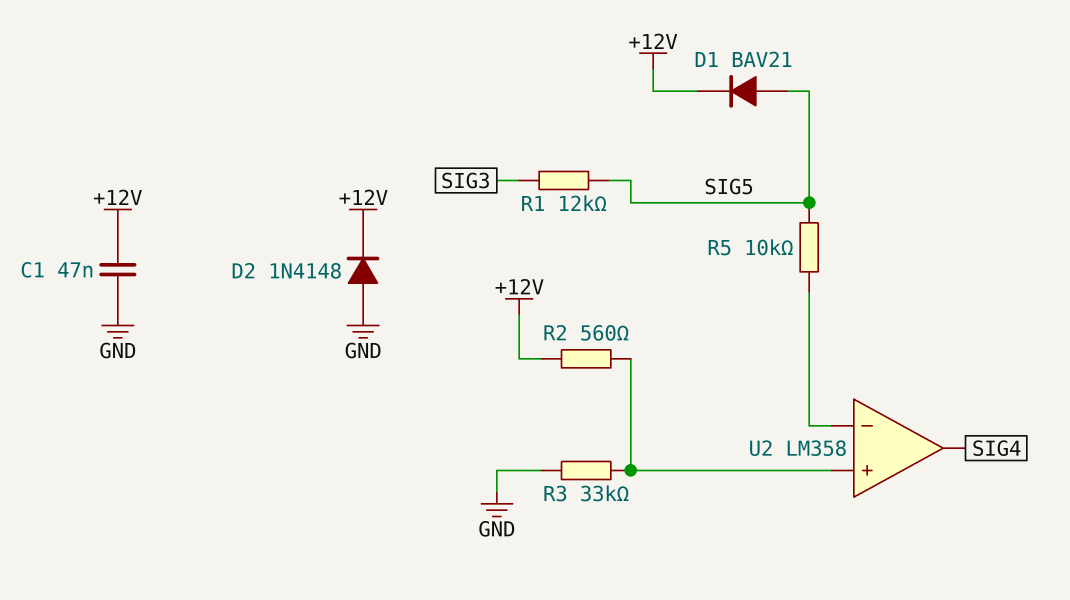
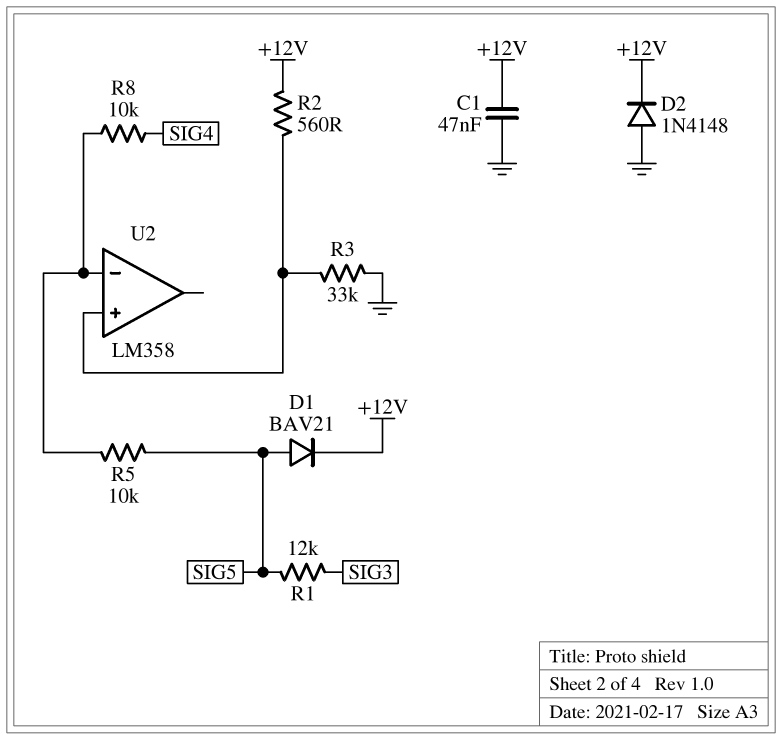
R8: none -> 10k (SIG4, U2/in-)
U2 pin out: SIG4 -> none

